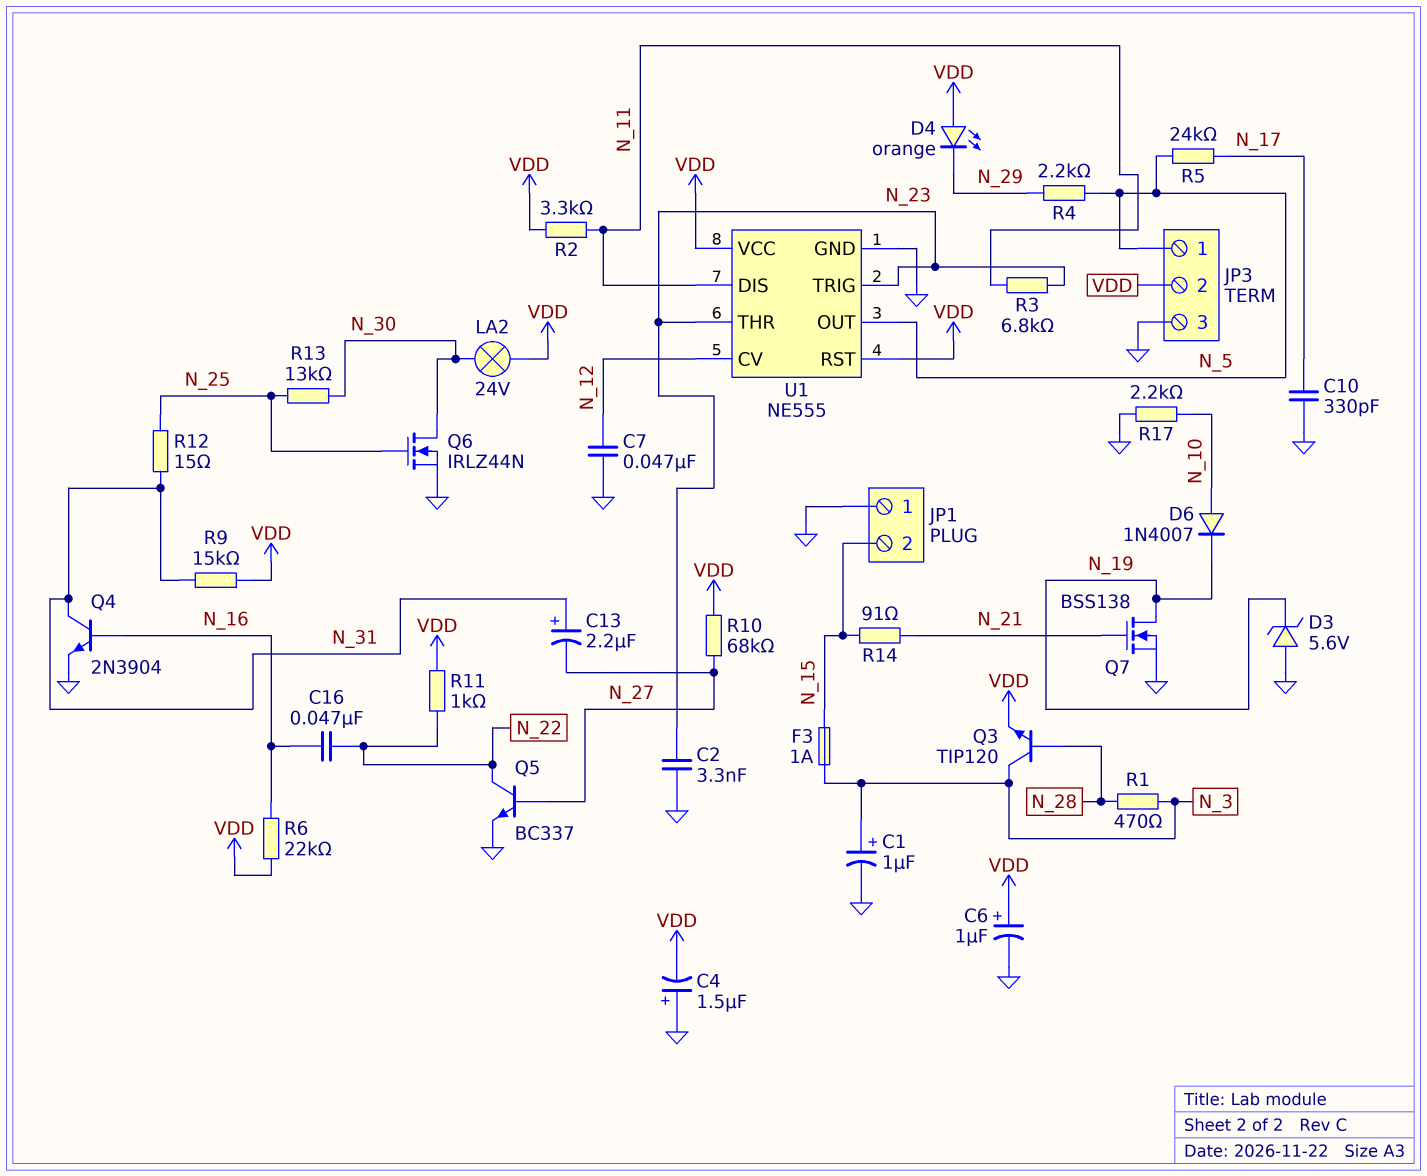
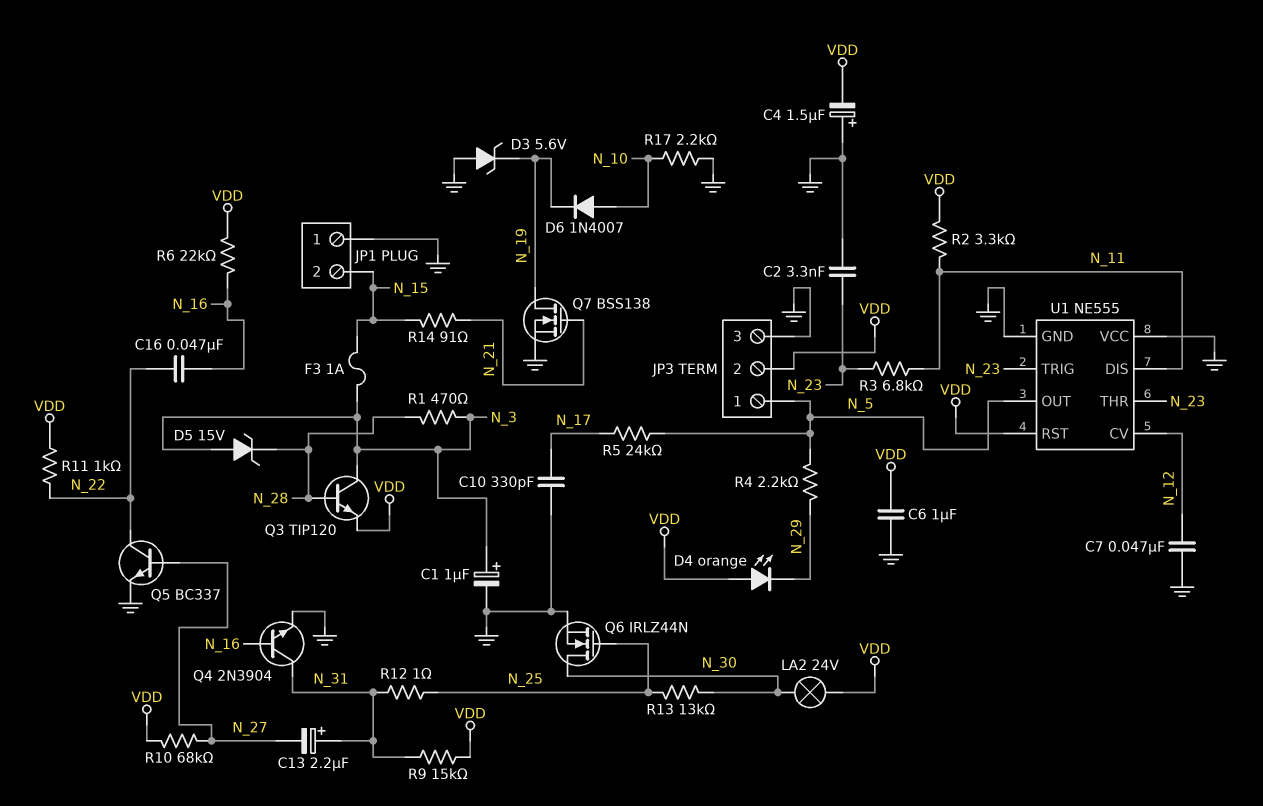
C6: 1uF (plus VDD, minus GND) -> 1uF (GND, VDD)
D5: none -> zener 15V (A N_3, K N_28)
R12: 15 (N_25, N_31) -> 1 (N_25, N_31)
U1 pin VCC: VDD -> GND

